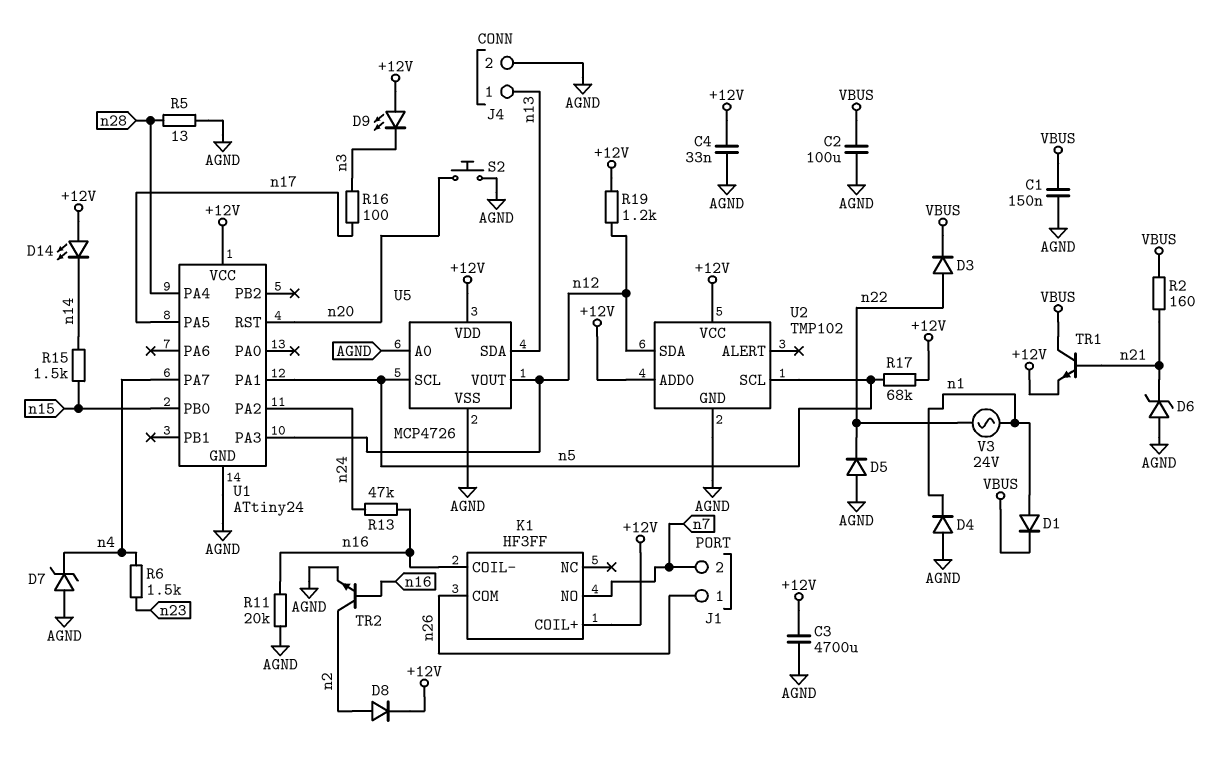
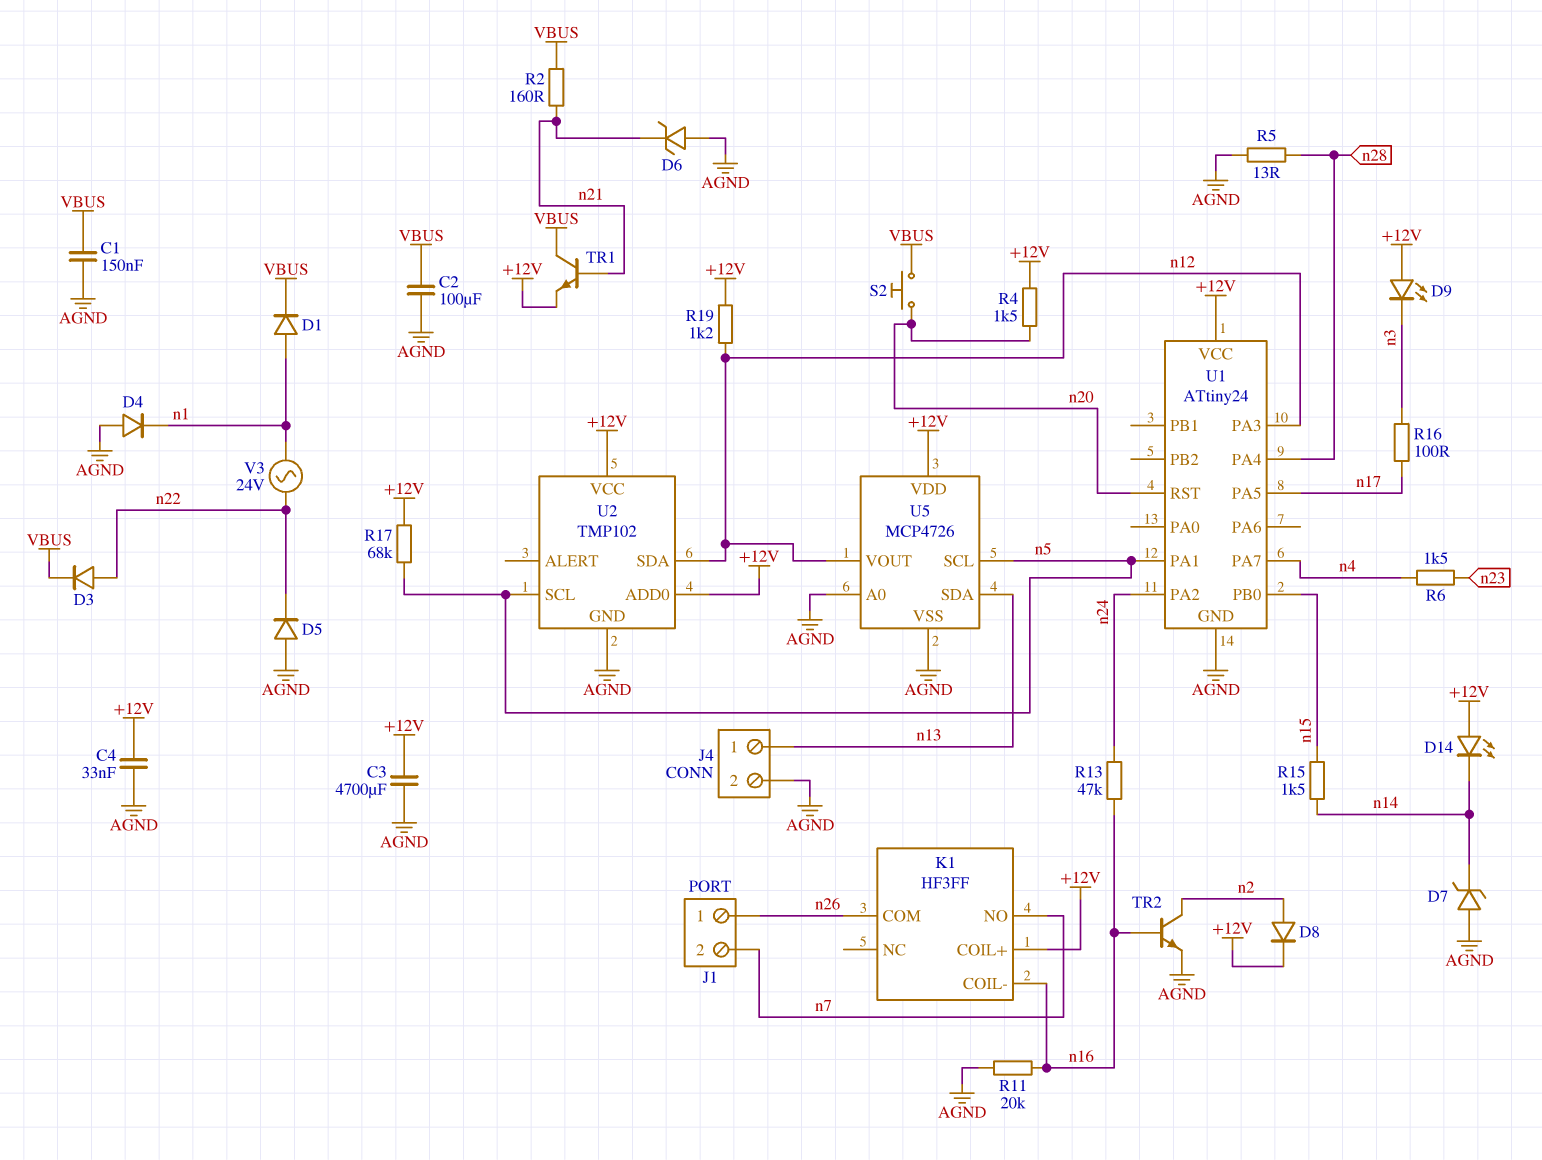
D7: zener (A AGND, K n4) -> zener (A AGND, K n14)
R4: none -> 1.5k (+12V, n20)
S2: button (AGND, n20) -> button (VBUS, n20)

